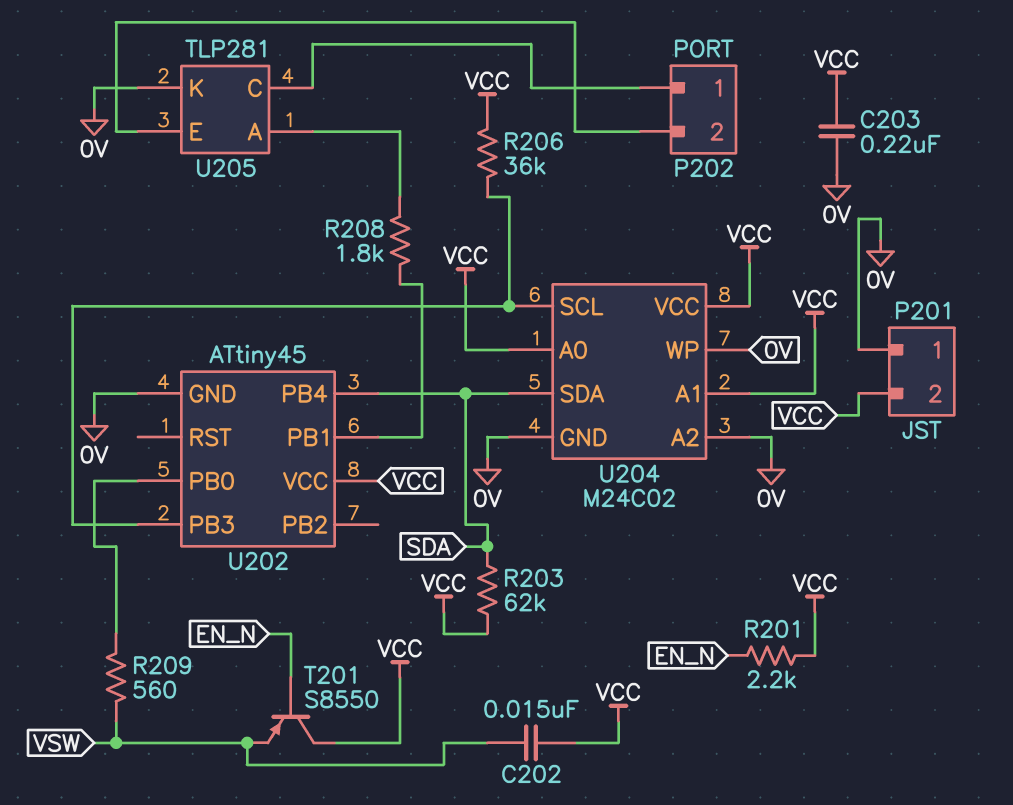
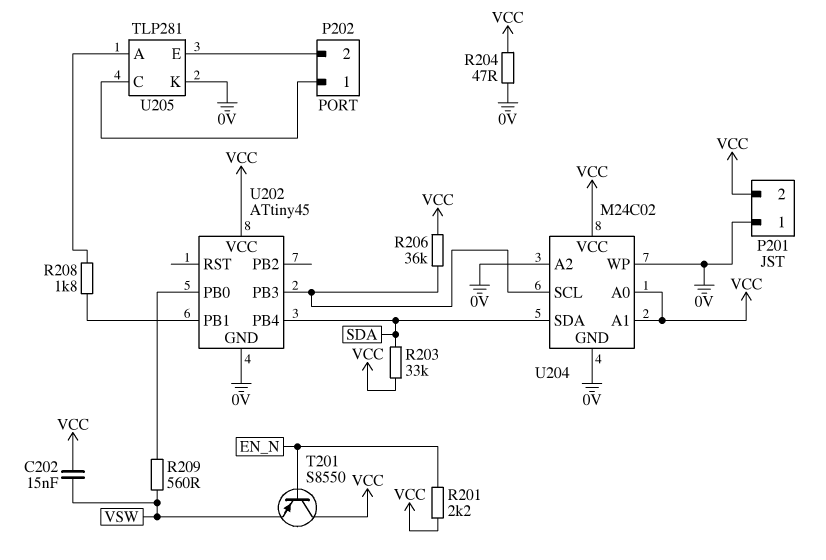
C203: 220nF (0V, VCC) -> none
R203: 62k (SDA, VCC) -> 33k (SDA, VCC)
R204: none -> 47 (0V, VCC)

